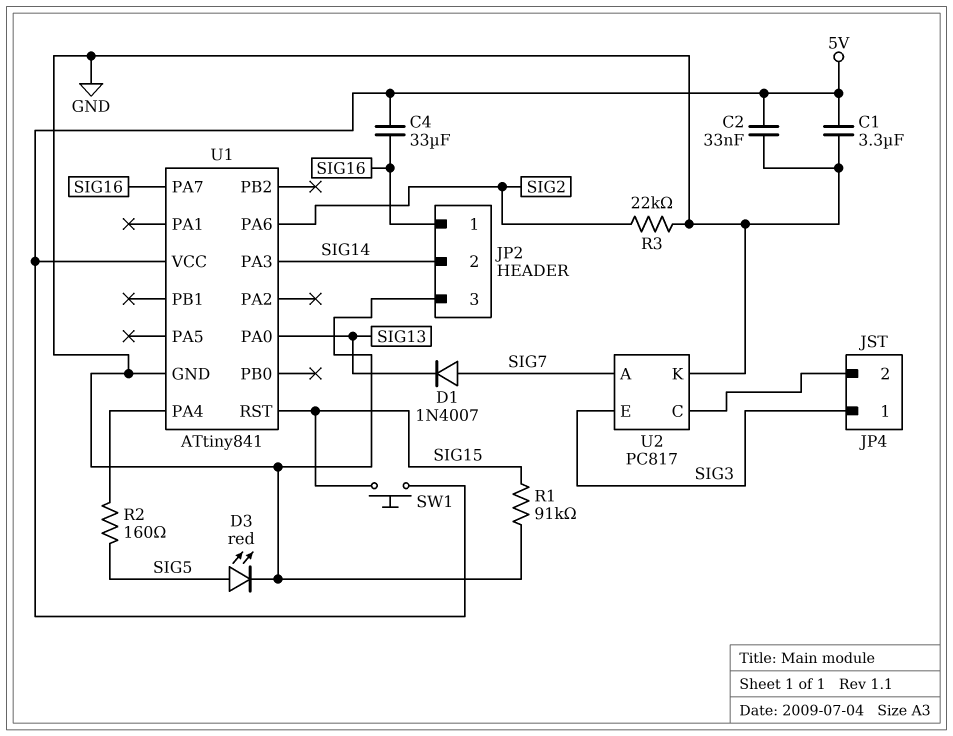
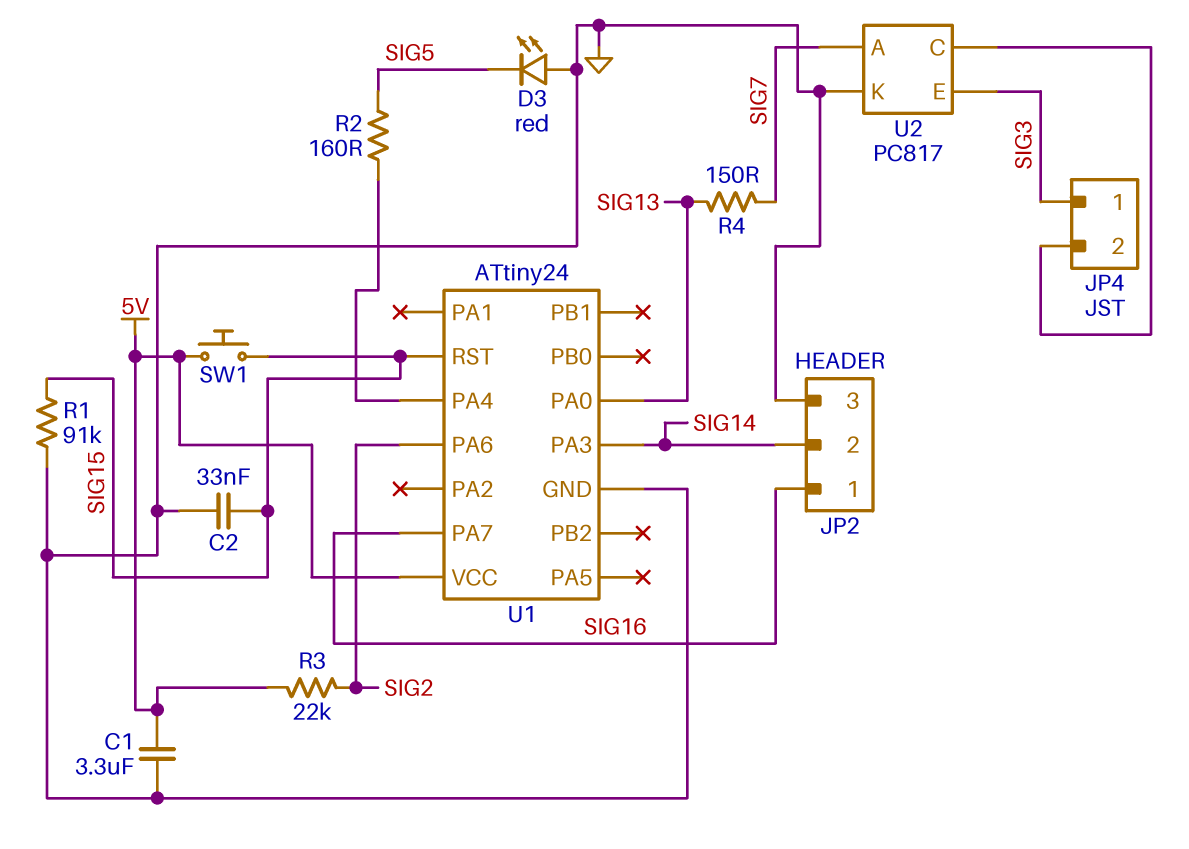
C2: 33nF (5V, GND) -> 33nF (GND, SIG15)
C4: 33uF (5V, SIG16) -> none
D1: diode 1N4007 (A SIG7, K SIG13) -> none
D3: LED red (A SIG5, K GND) -> LED red (A GND, K SIG5)
R3: 22k (GND, SIG2) -> 22k (5V, SIG2)
R4: none -> 150 (SIG7, SIG13)
U1: ATtiny841 -> ATtiny24

